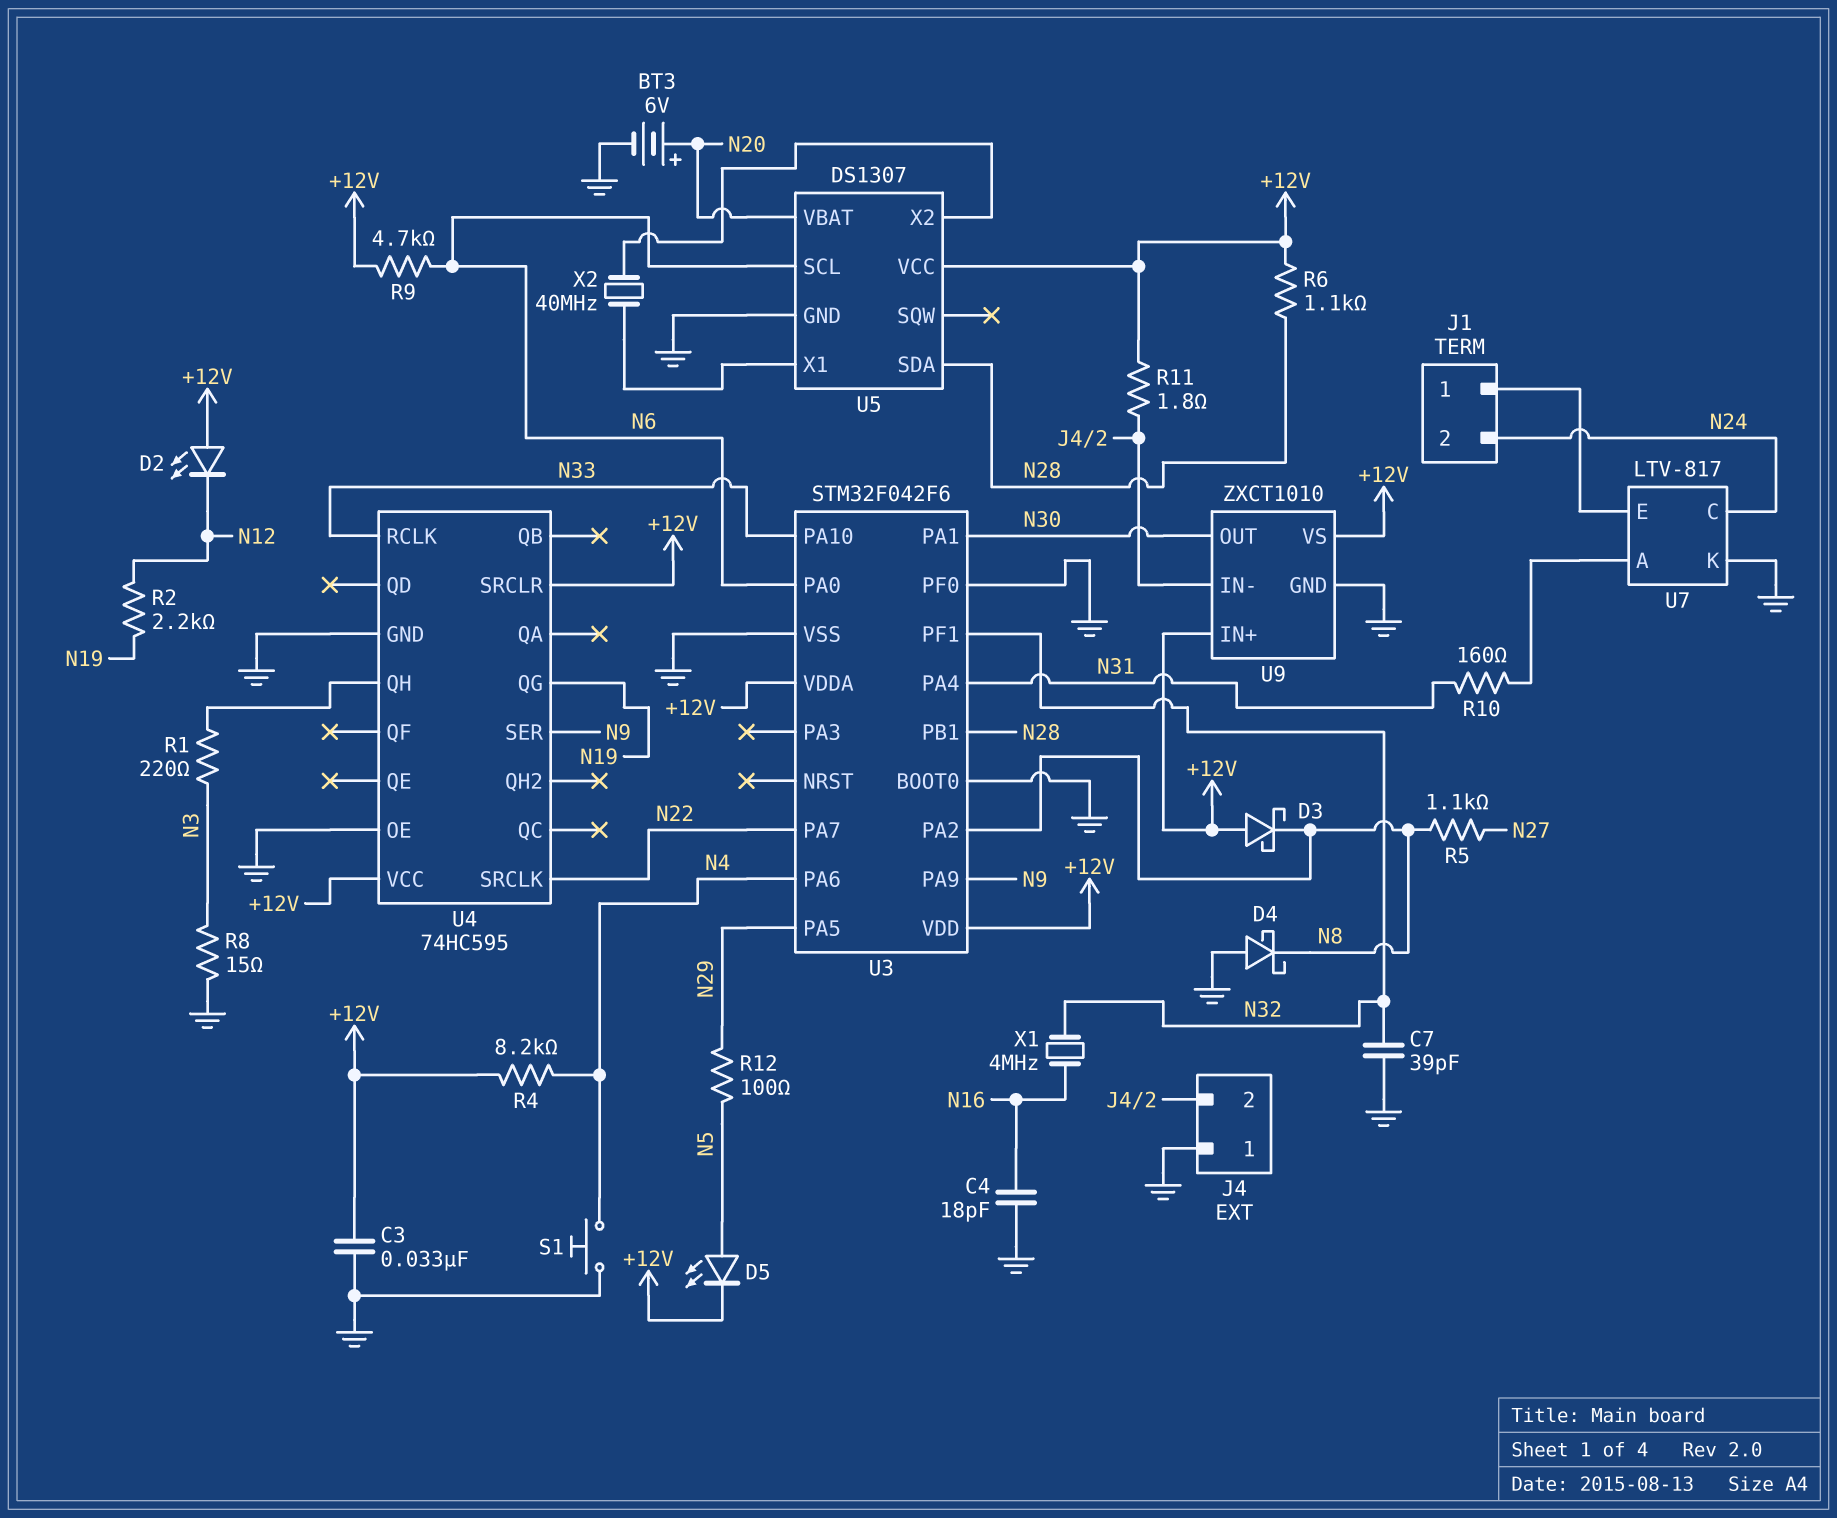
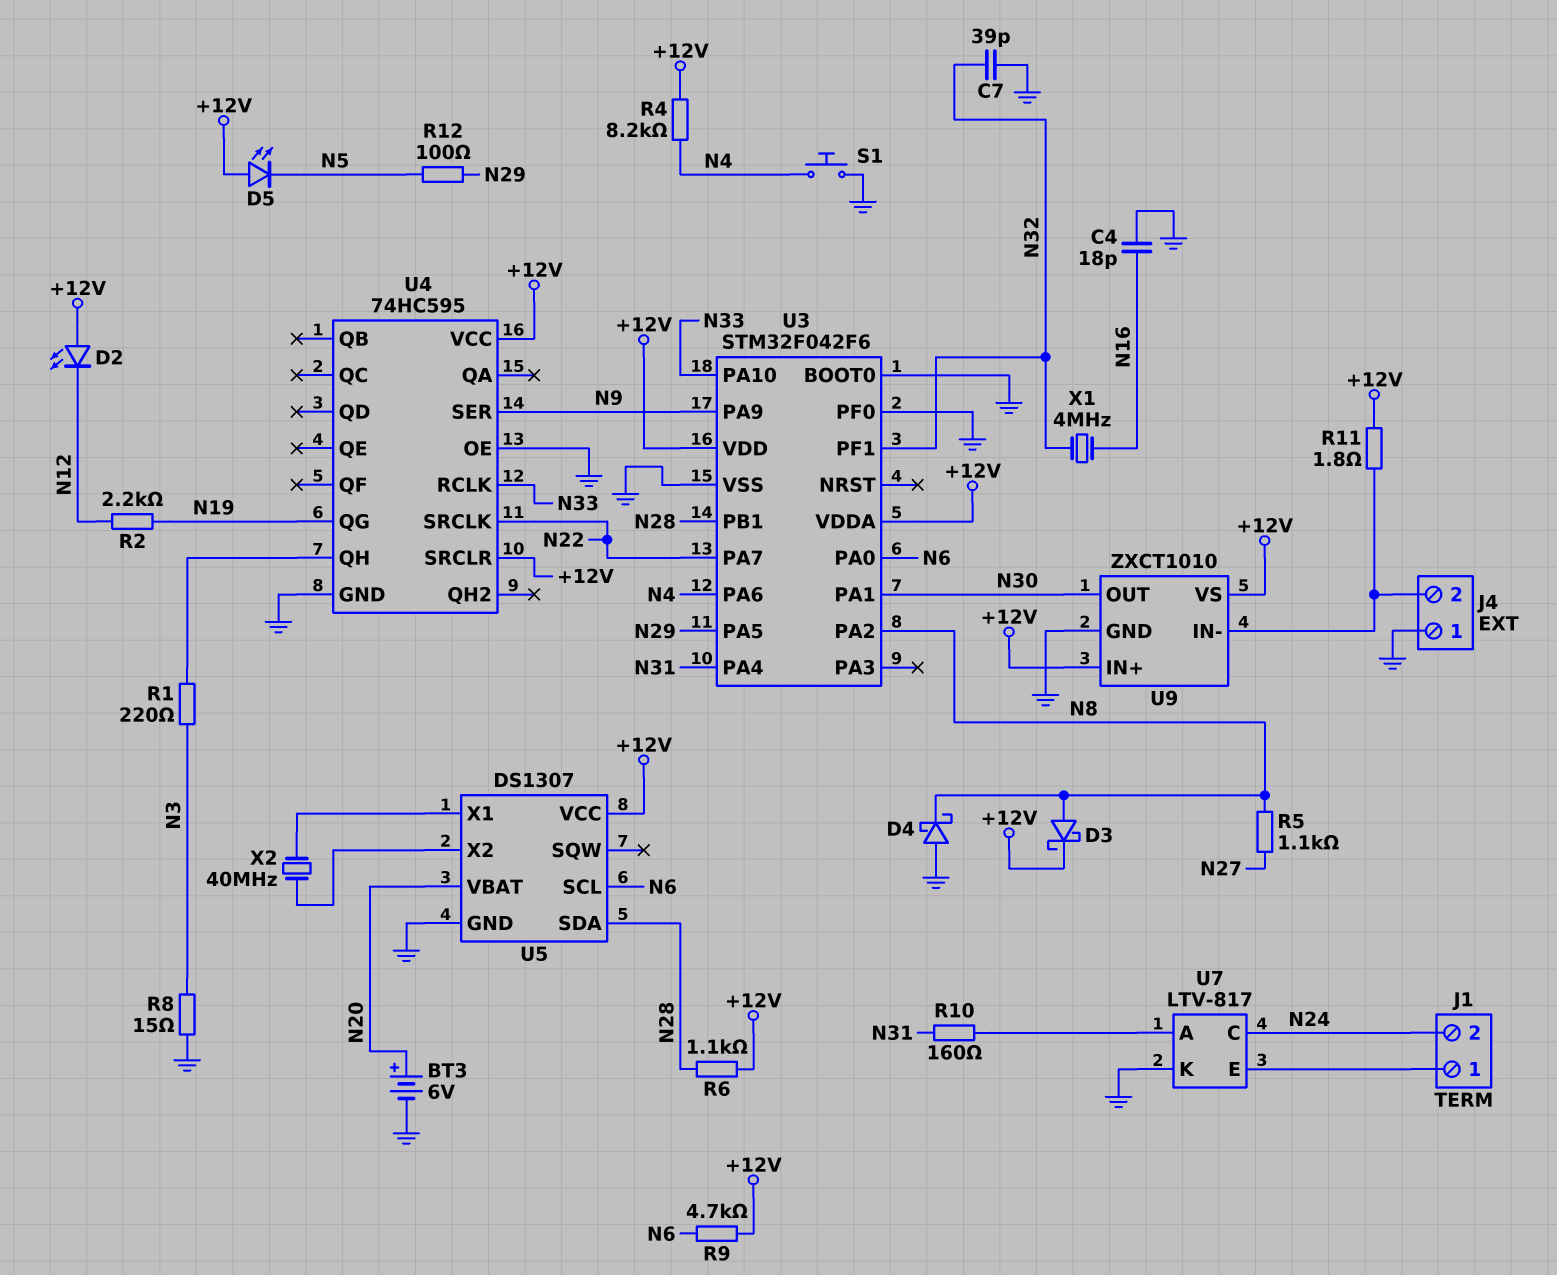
C3: 33nF (+12V, GND) -> none
D3: schottky (A +12V, K N8) -> schottky (A N8, K +12V)
D5: LED (A N5, K +12V) -> LED (A +12V, K N5)

